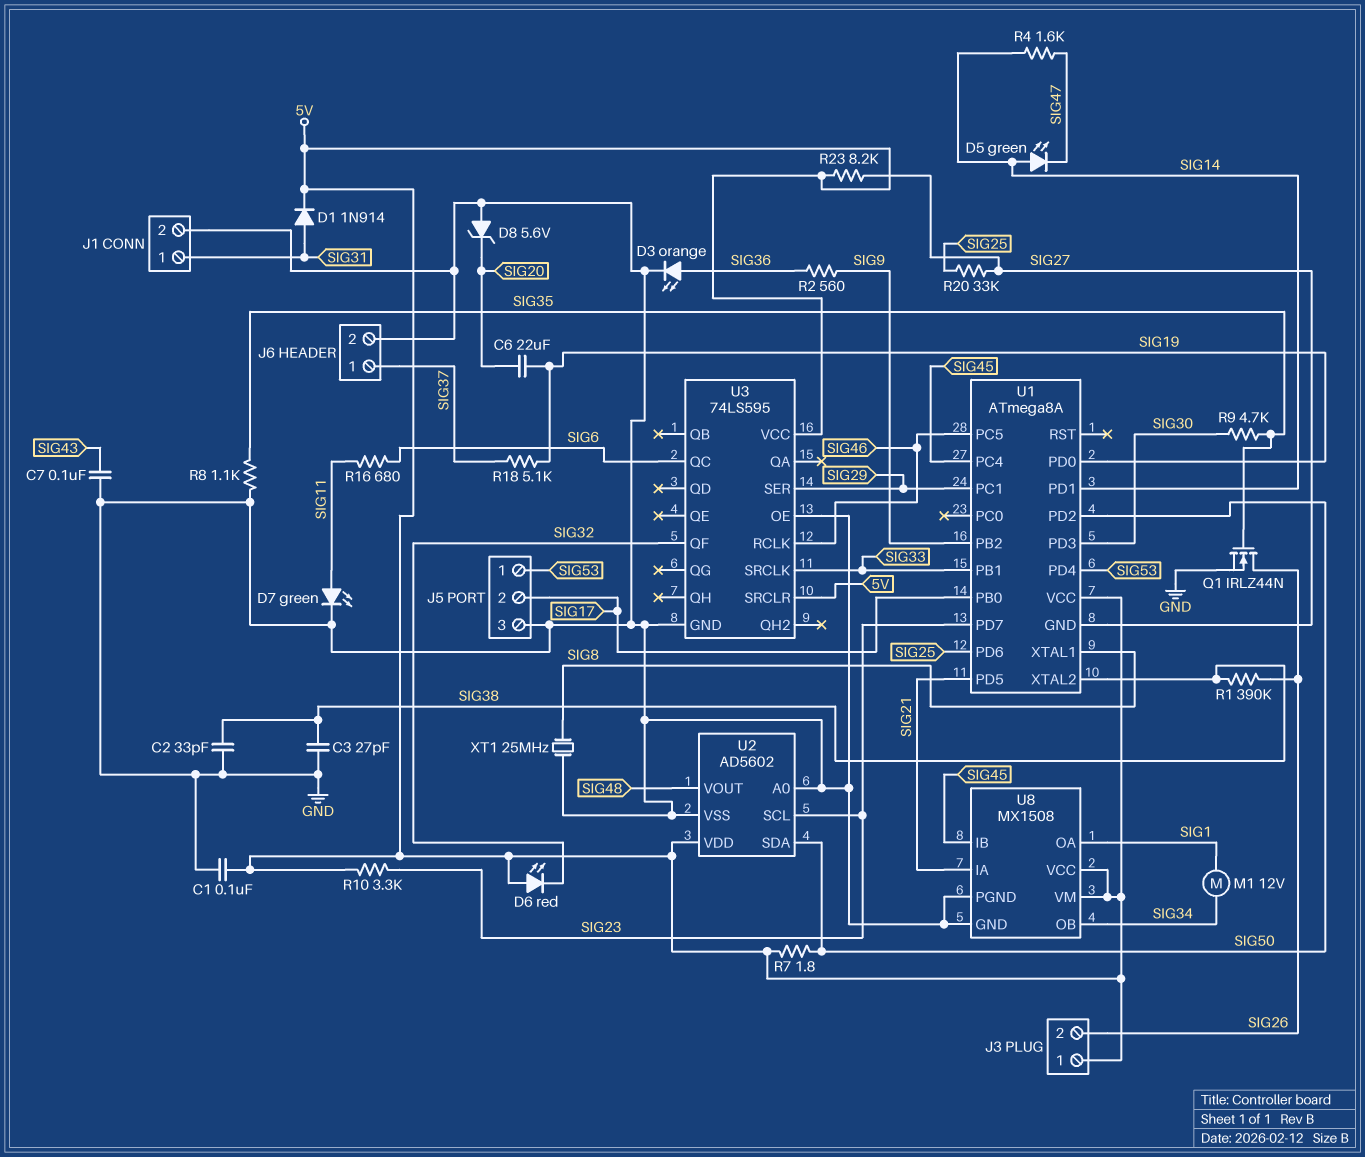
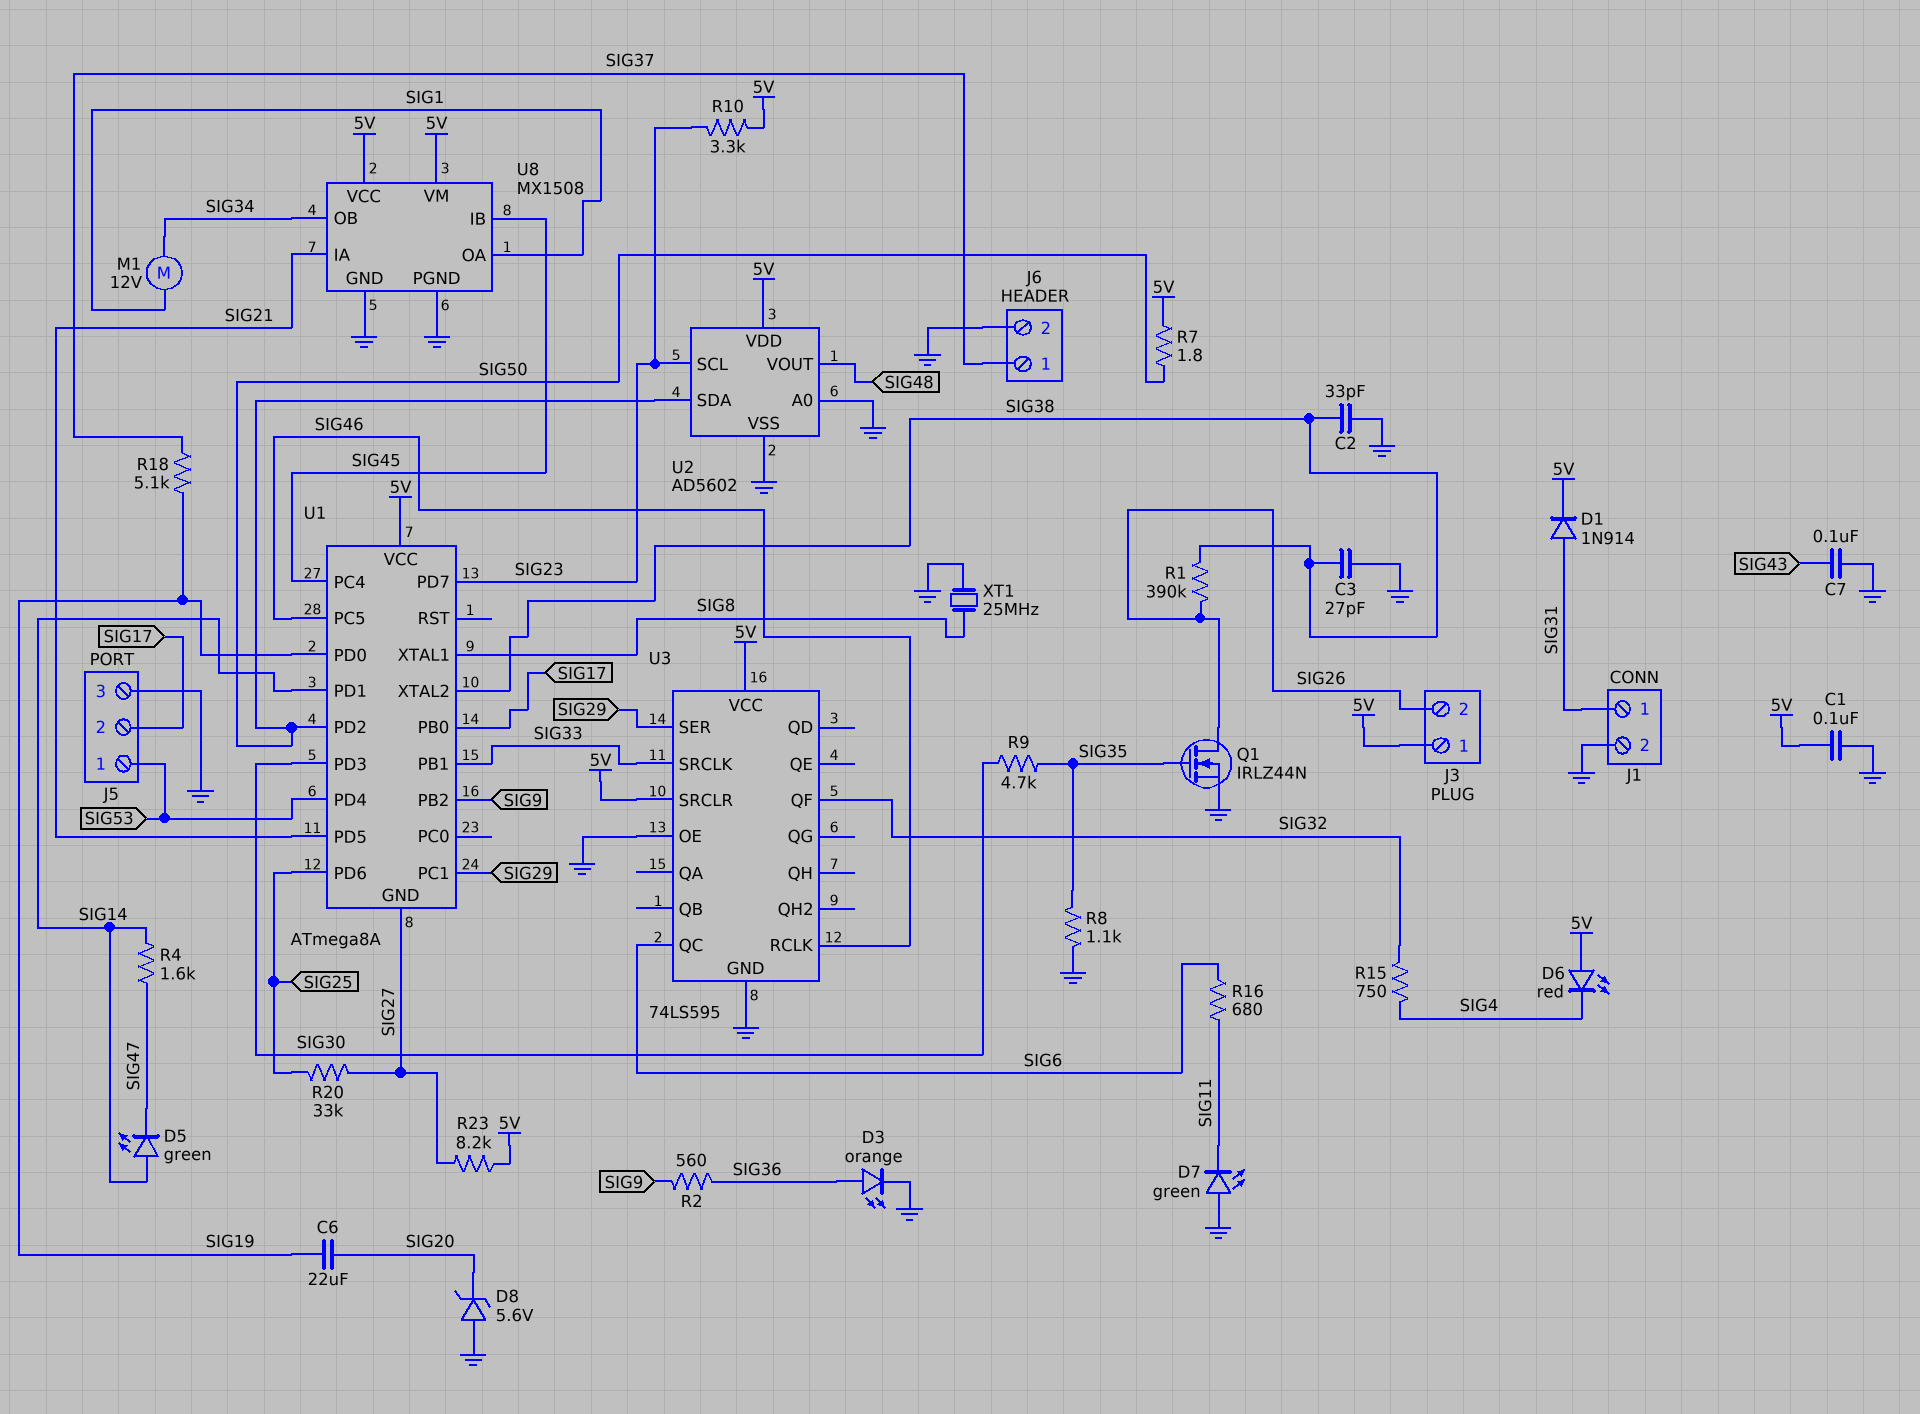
D6: LED red (A 5V, K SIG32) -> LED red (A 5V, K SIG4)
D7: LED green (A SIG11, K GND) -> LED green (A GND, K SIG11)
R15: none -> 750 (SIG4, SIG32)

